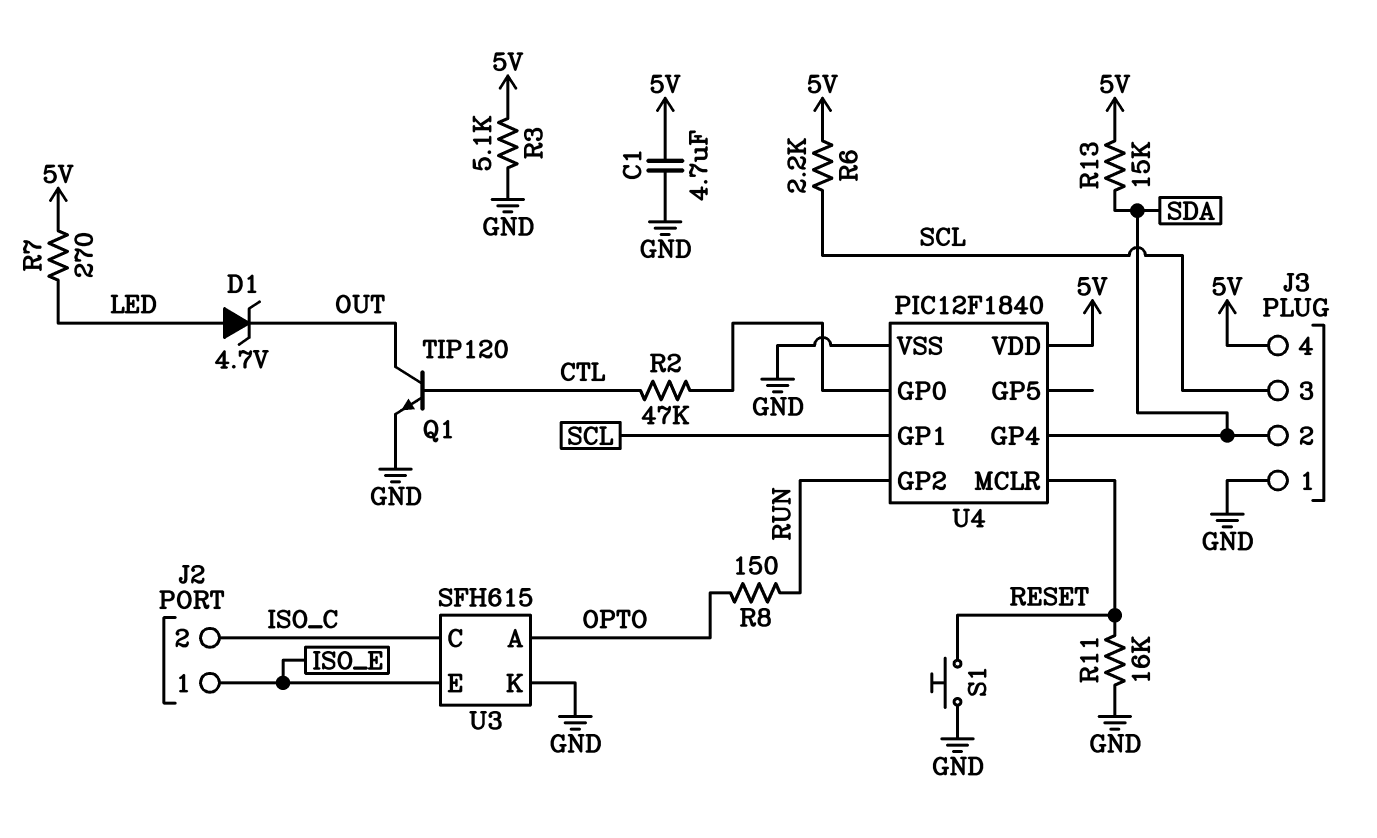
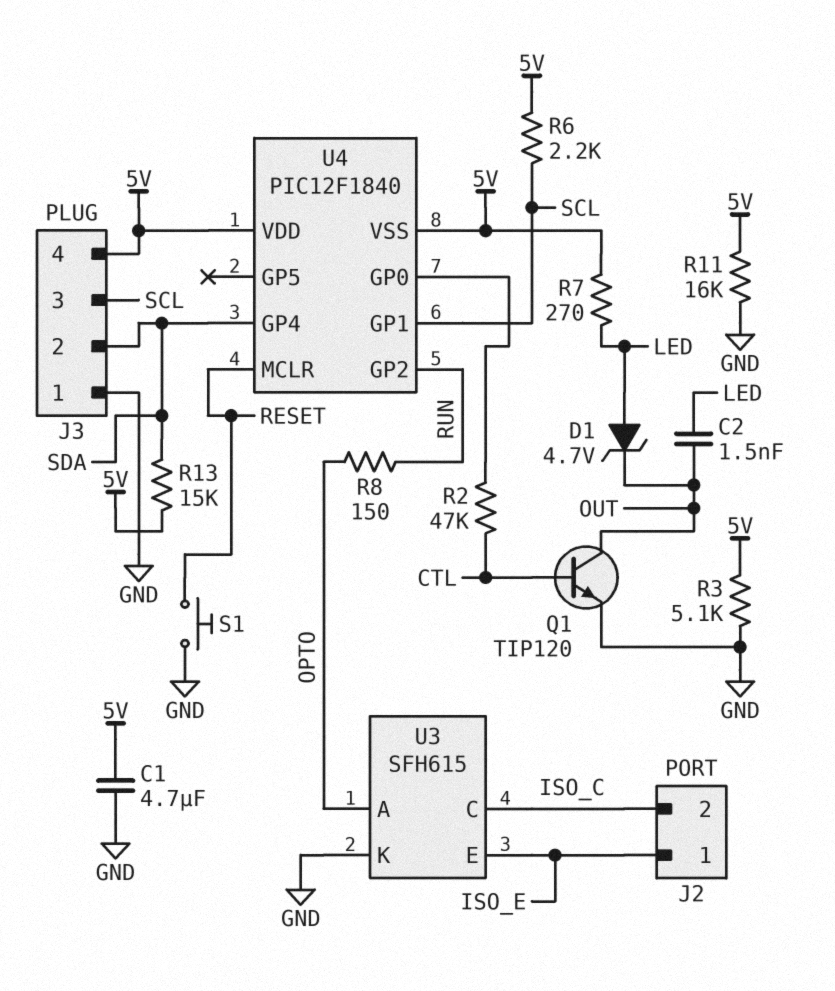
C2: none -> 1.5nF (LED, OUT)
R11: 16k (GND, RESET) -> 16k (5V, GND)
U4 pin VSS: GND -> 5V

